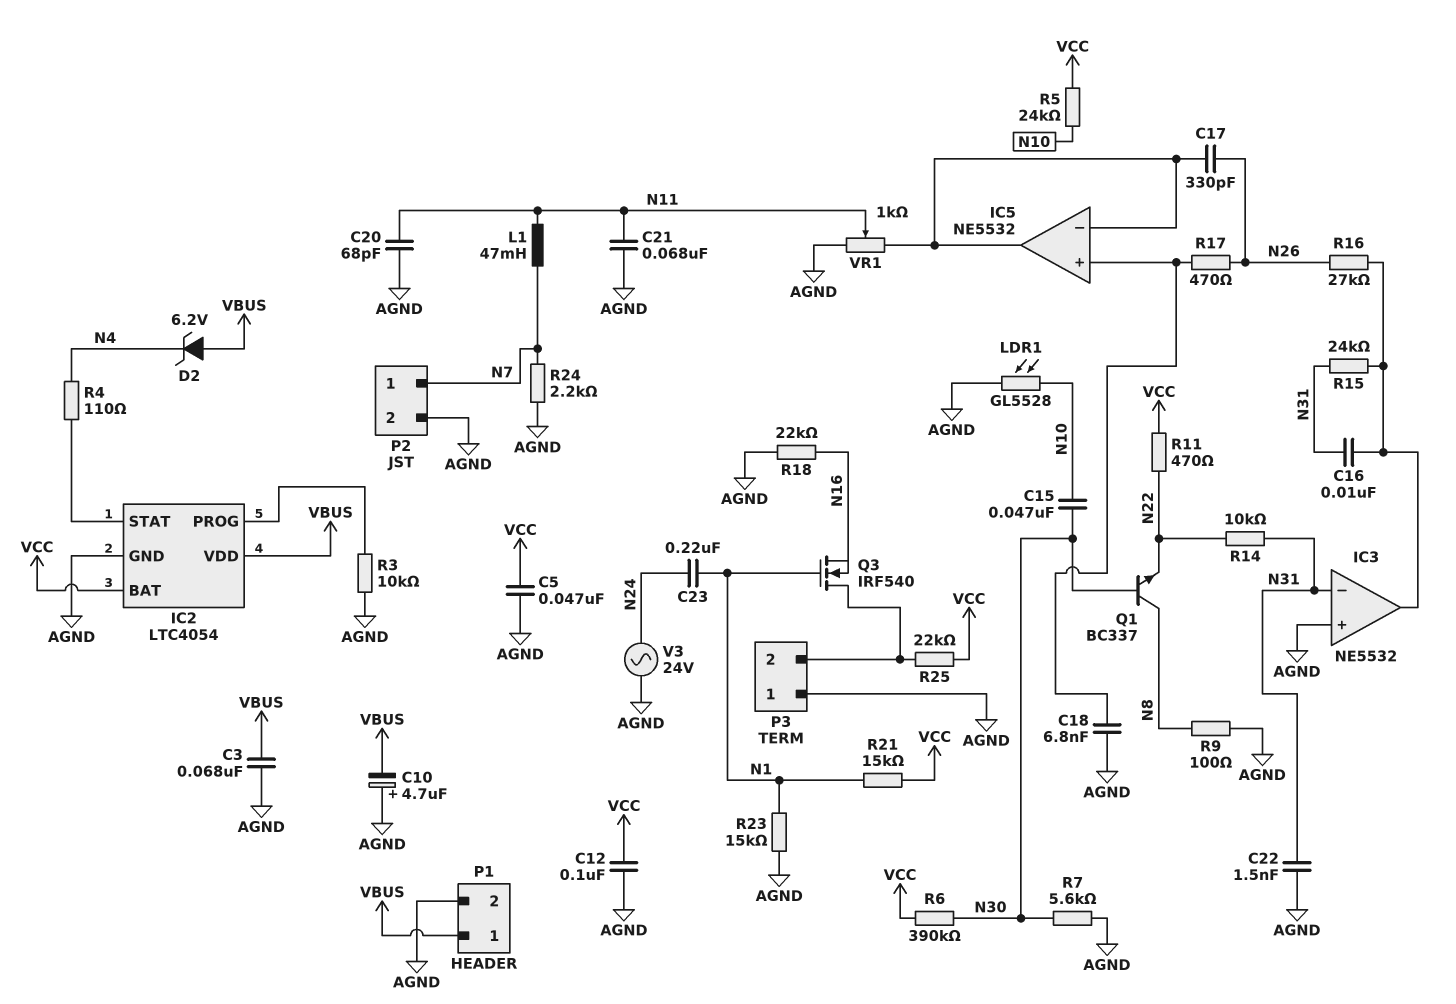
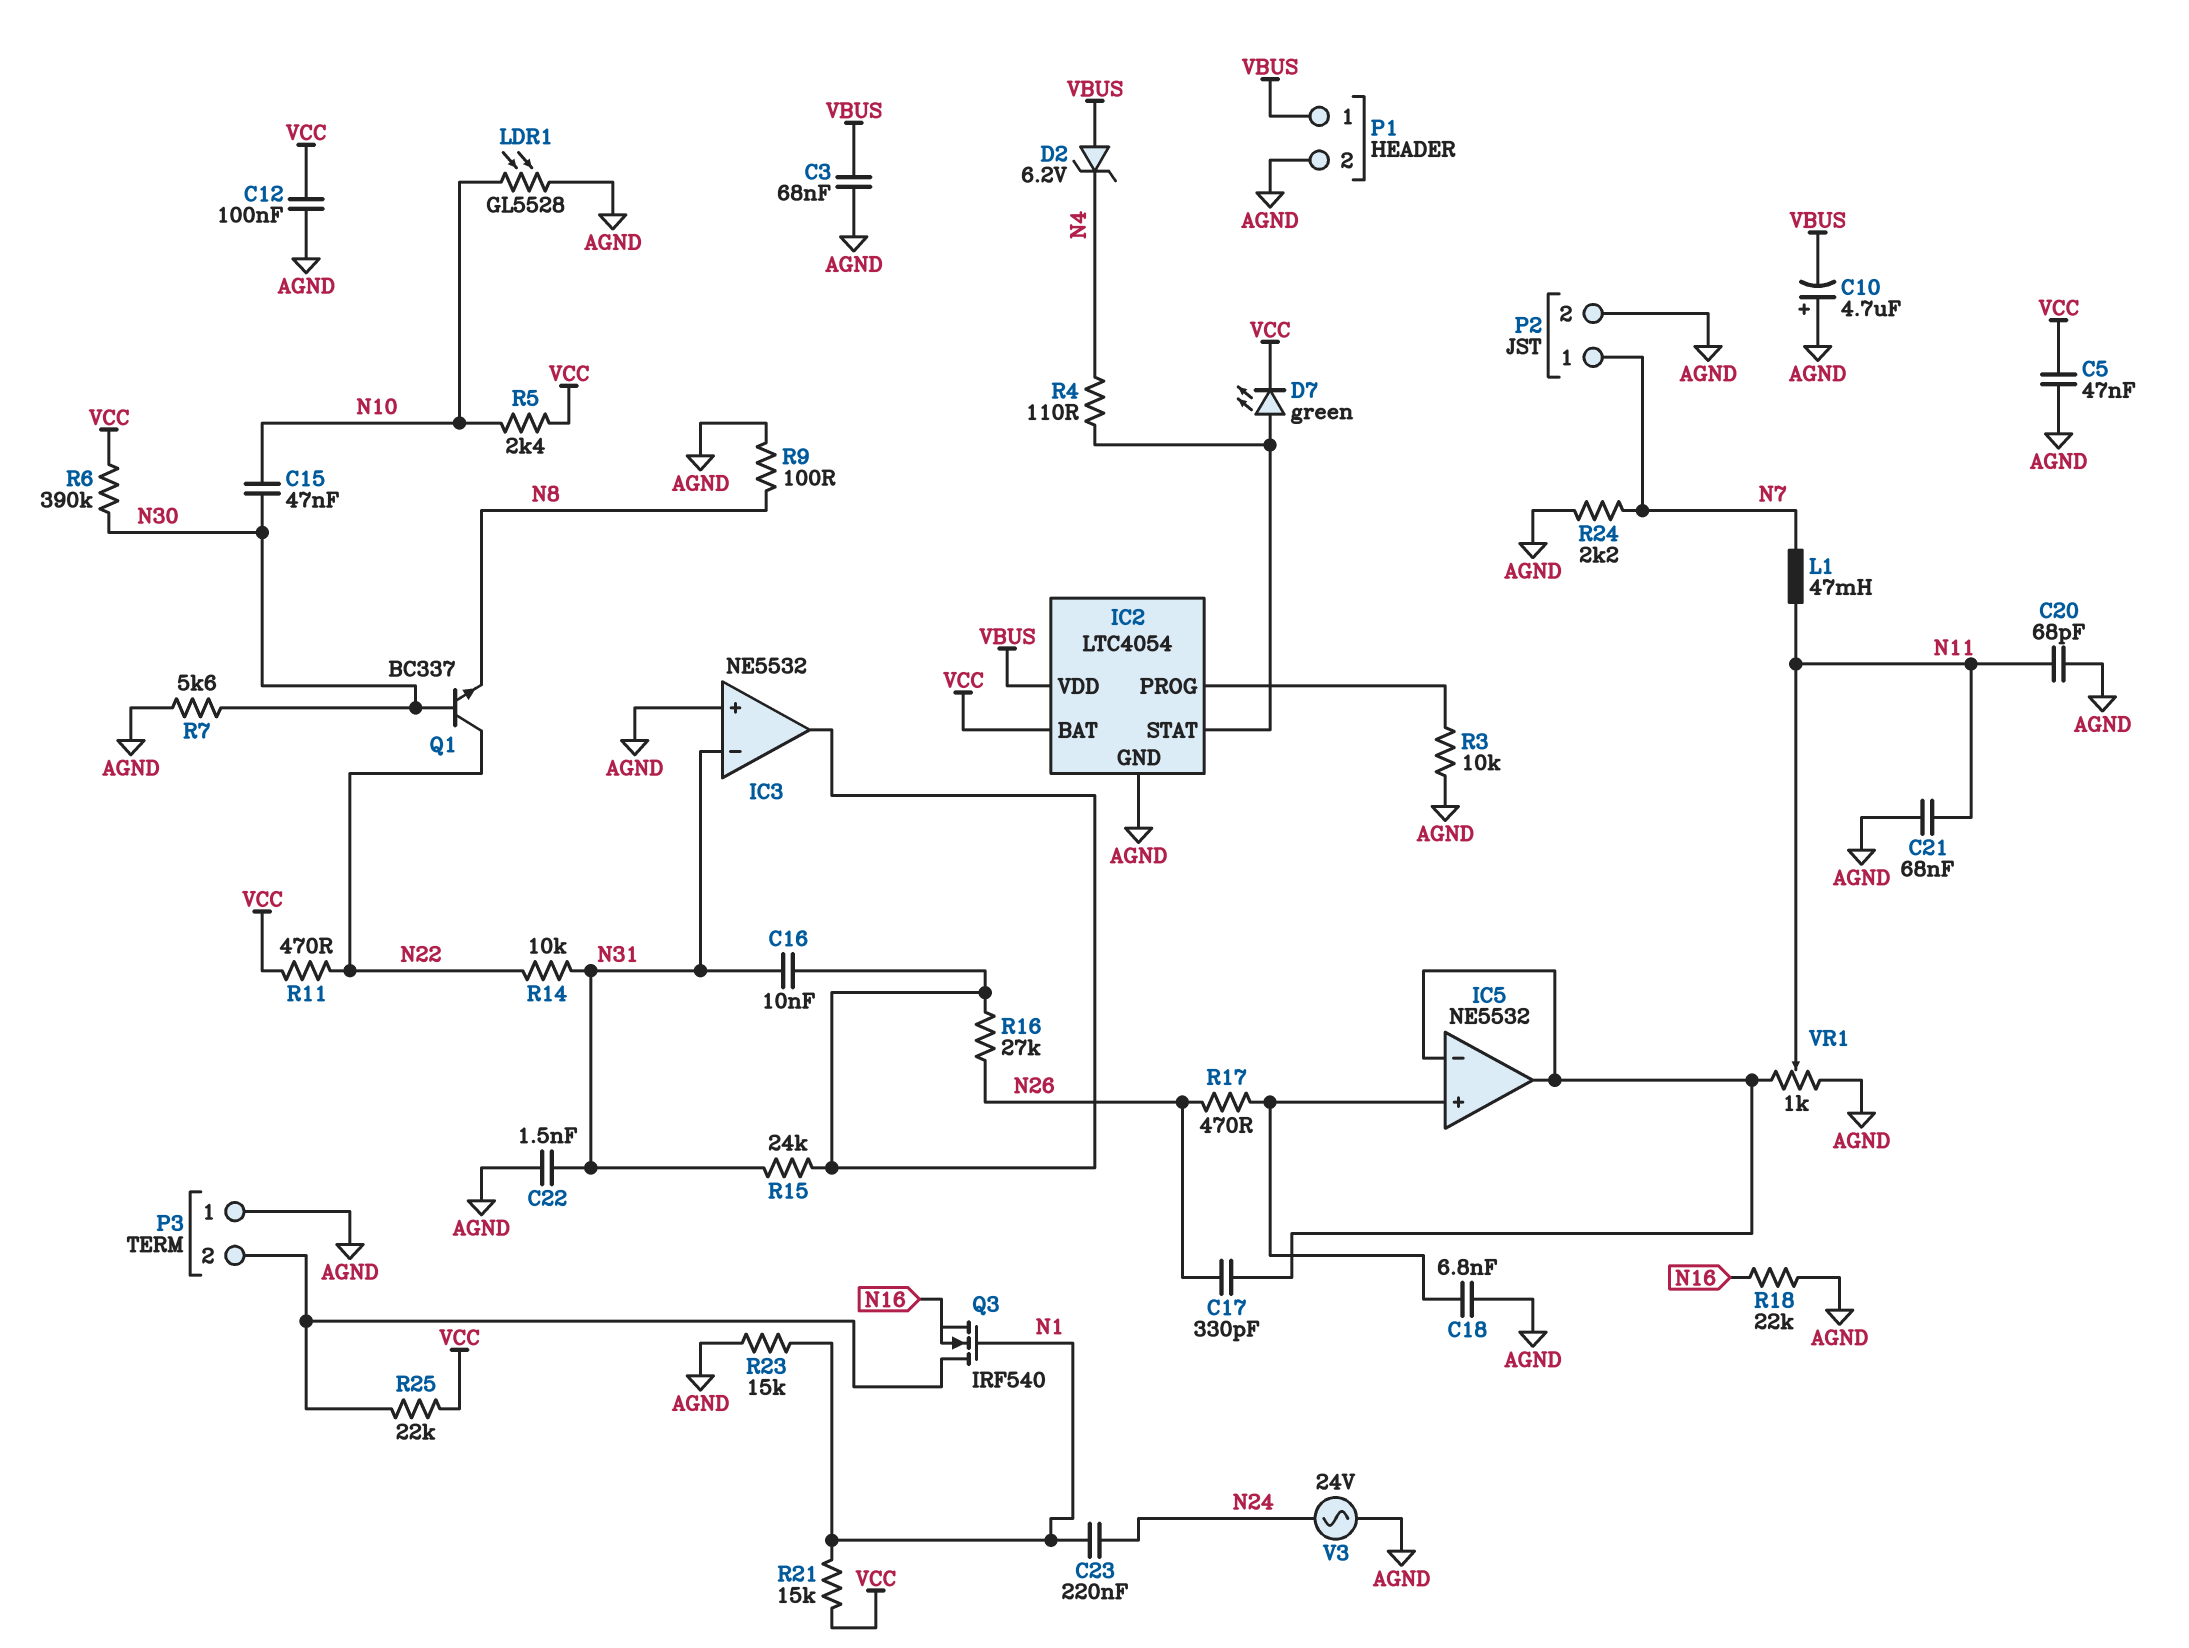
D7: none -> LED green (A IC2/STAT, K VCC)
Q1: NPN BC337 (B N30, C N8, E N22) -> NPN BC337 (B N30, C N22, E N8)
R5: 24k (N10, VCC) -> 2.4k (N10, VCC)

